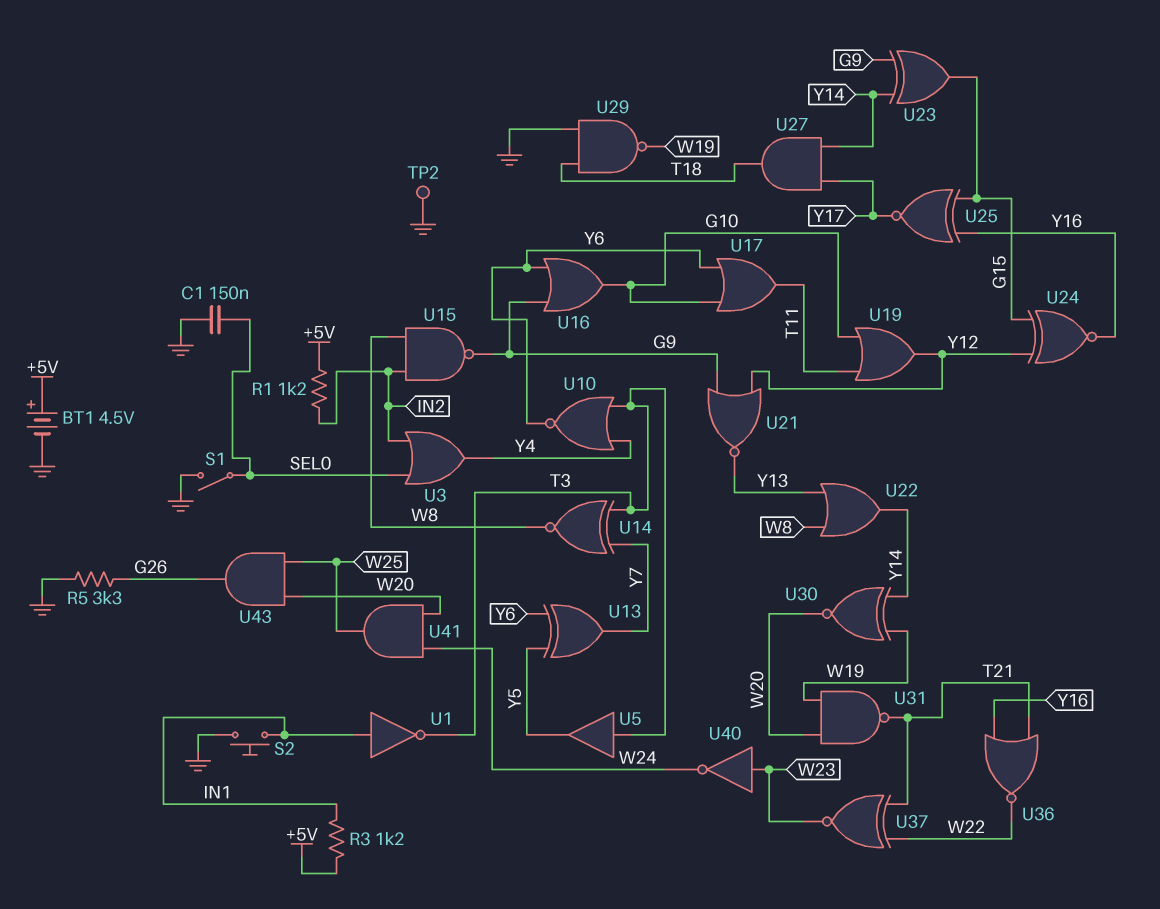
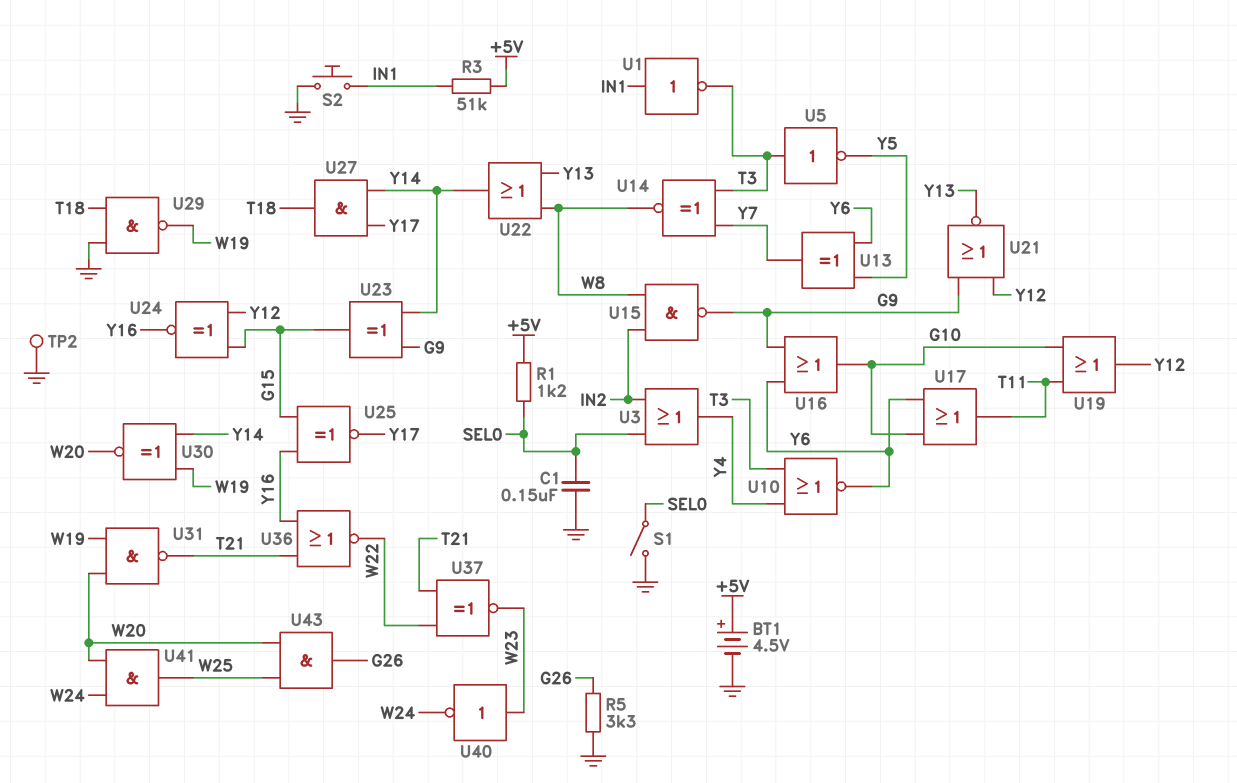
R1: 1.2k (+5V, IN2) -> 1.2k (+5V, SEL0)
R3: 1.2k (+5V, IN1) -> 51k (+5V, IN1)
U5: buffer (in T3, out Y5) -> NOT (in T3, out Y5)

